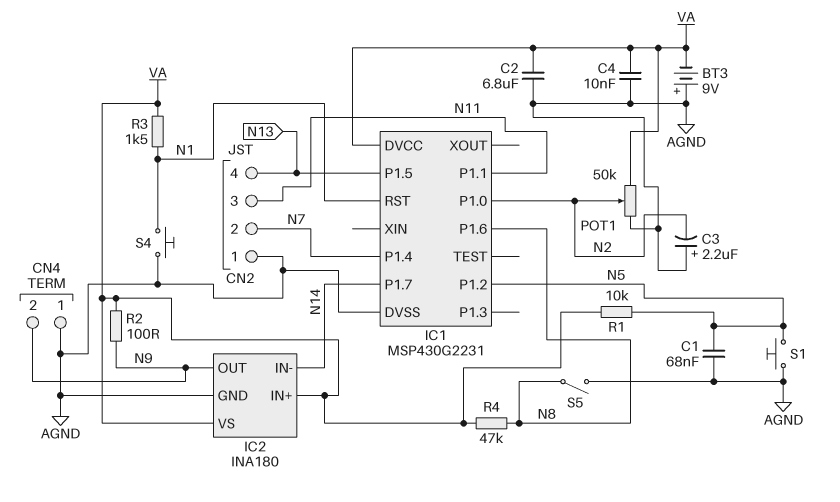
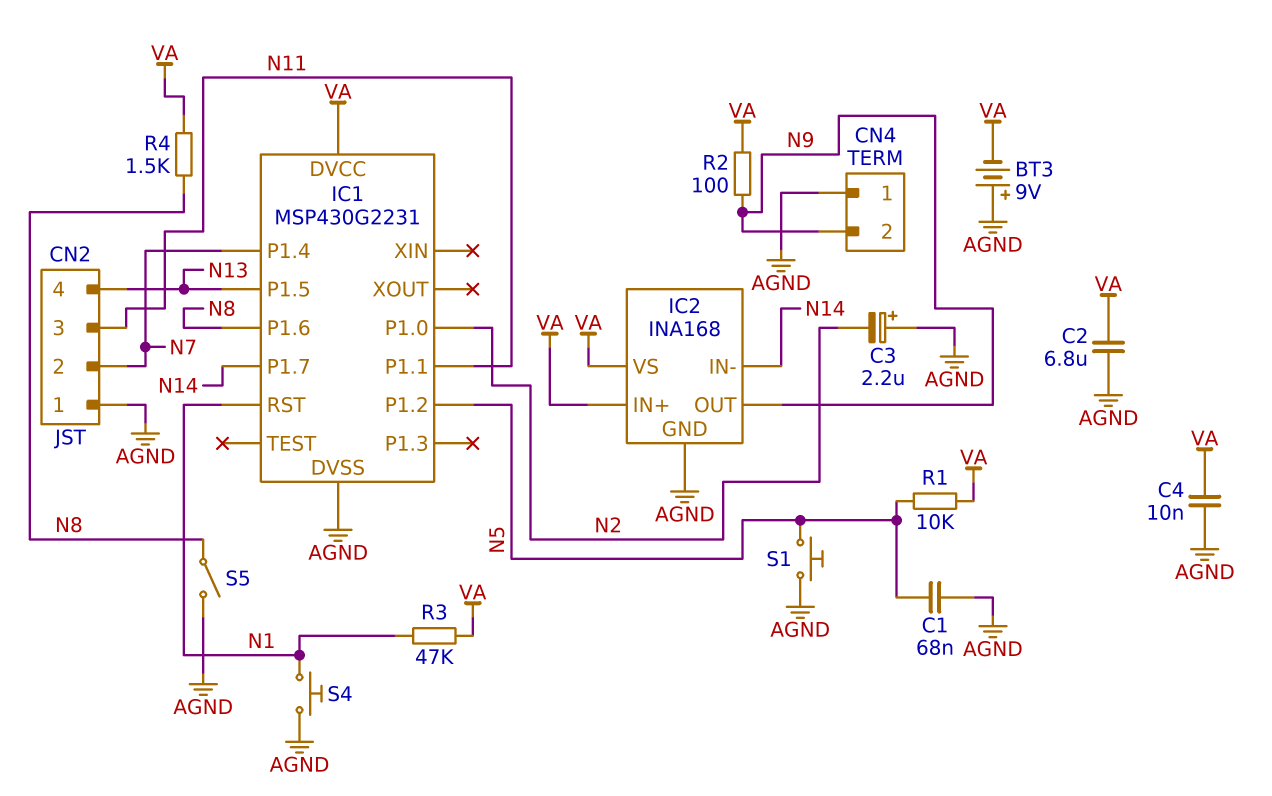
IC2: INA180 -> INA168
POT1: 50k (AGND, VA, wiper N2) -> none
R3: 1.5k (N1, VA) -> 47k (N1, VA)
R4: 47k (N8, VA) -> 1.5k (N8, VA)

